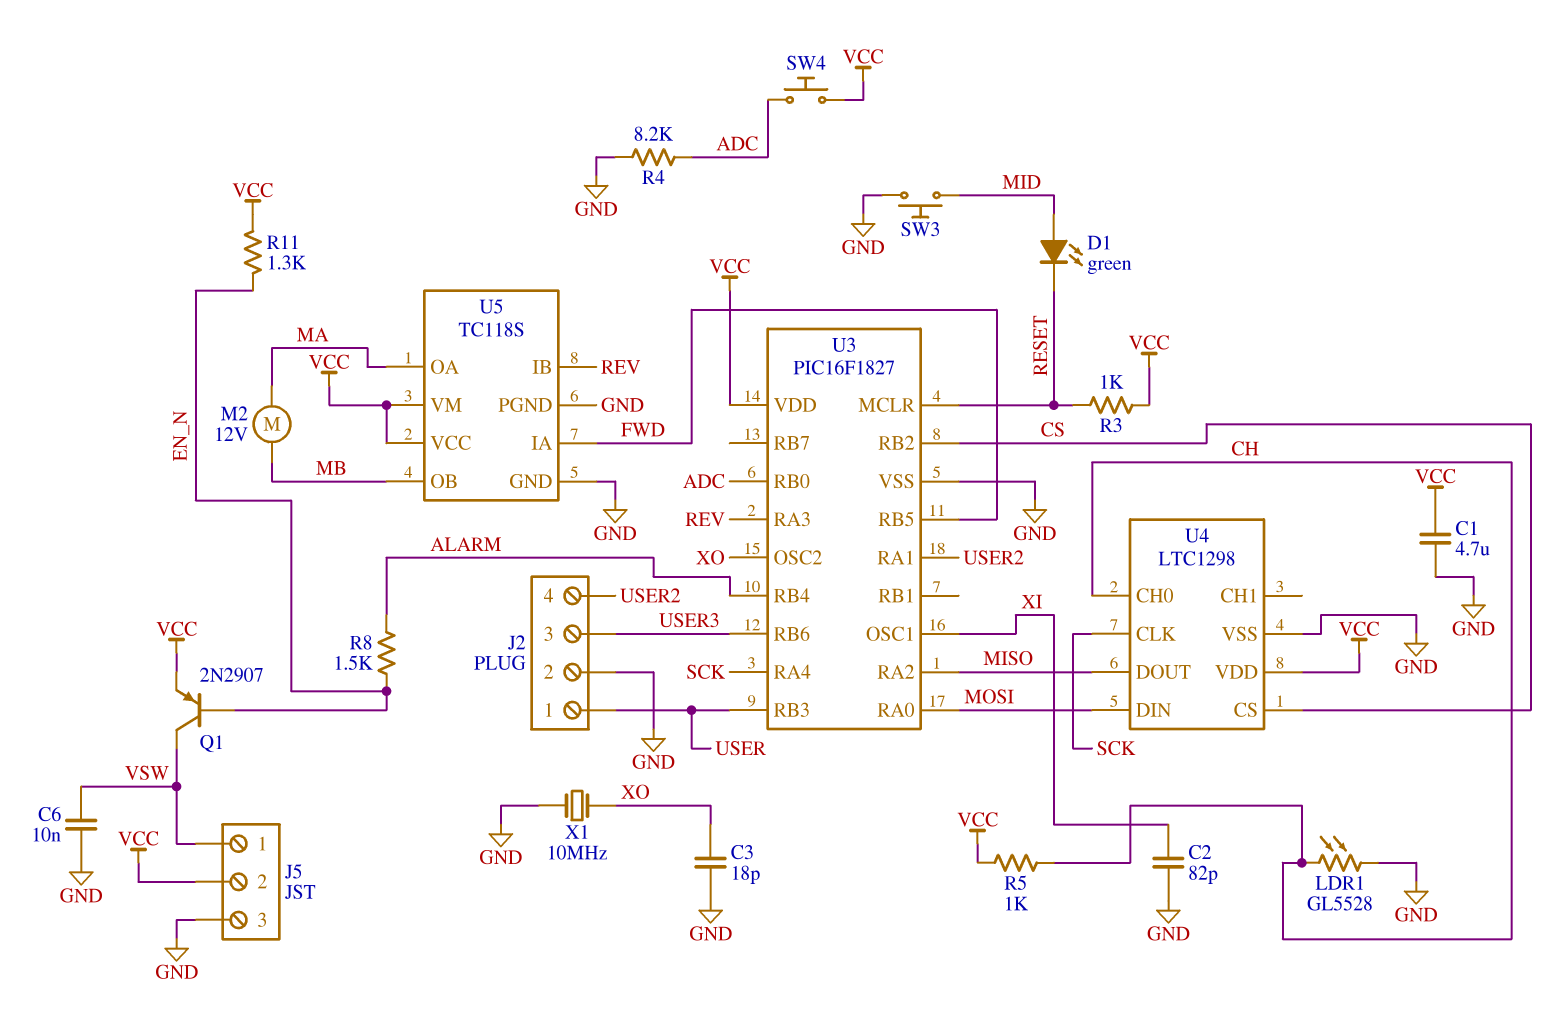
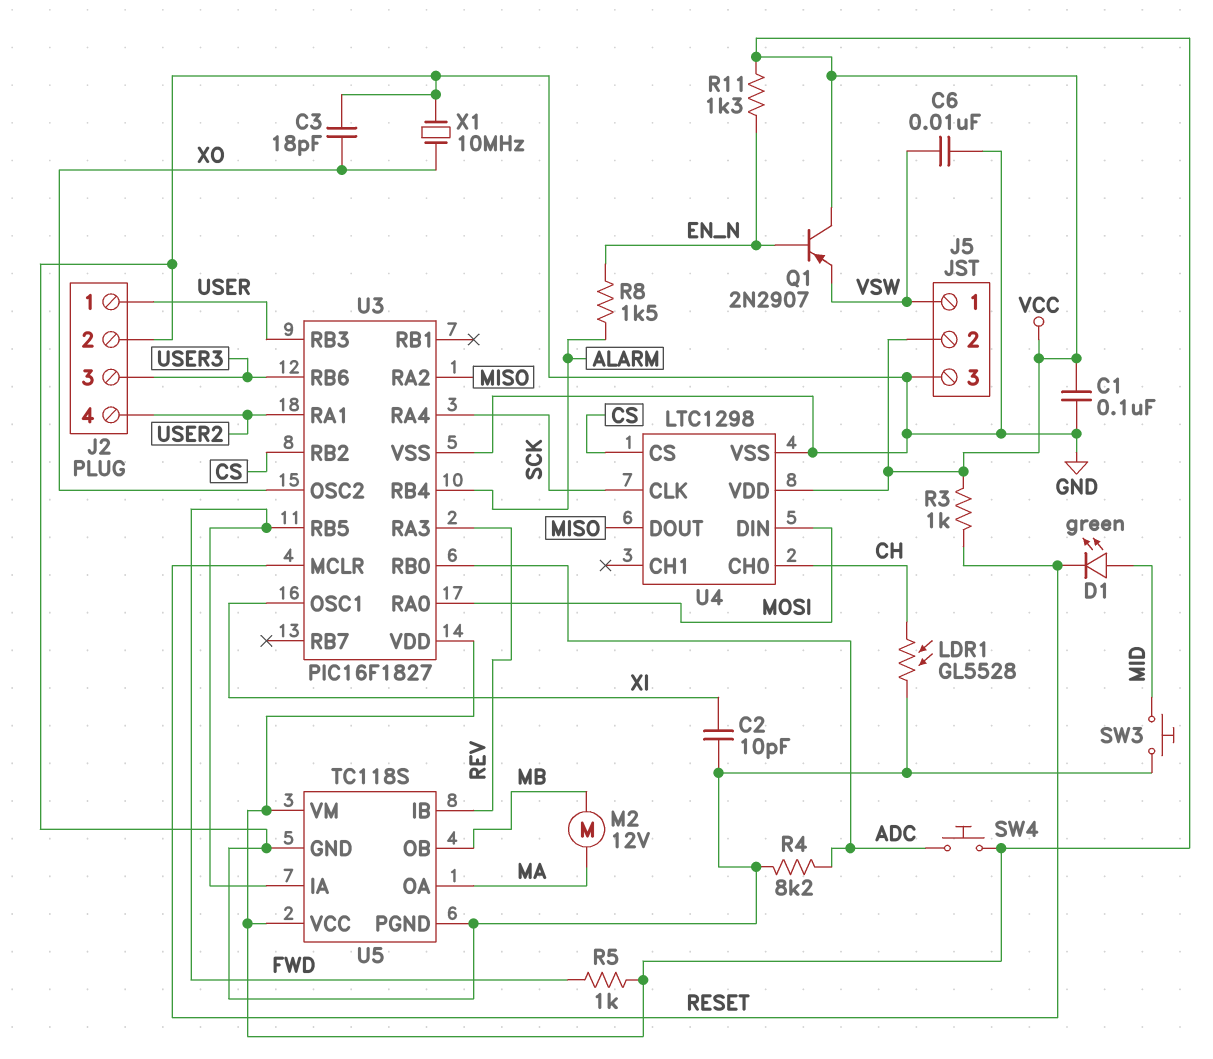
C1: 4.7uF (GND, VCC) -> 100nF (GND, VCC)
C2: 82pF (GND, XI) -> 10pF (GND, XI)
Q1: PNP 2N2907 (B EN_N, C VSW, E VCC) -> PNP 2N2907 (B EN_N, C VCC, E VSW)
R5: 1k (CH, VCC) -> 1k (FWD, VCC)

